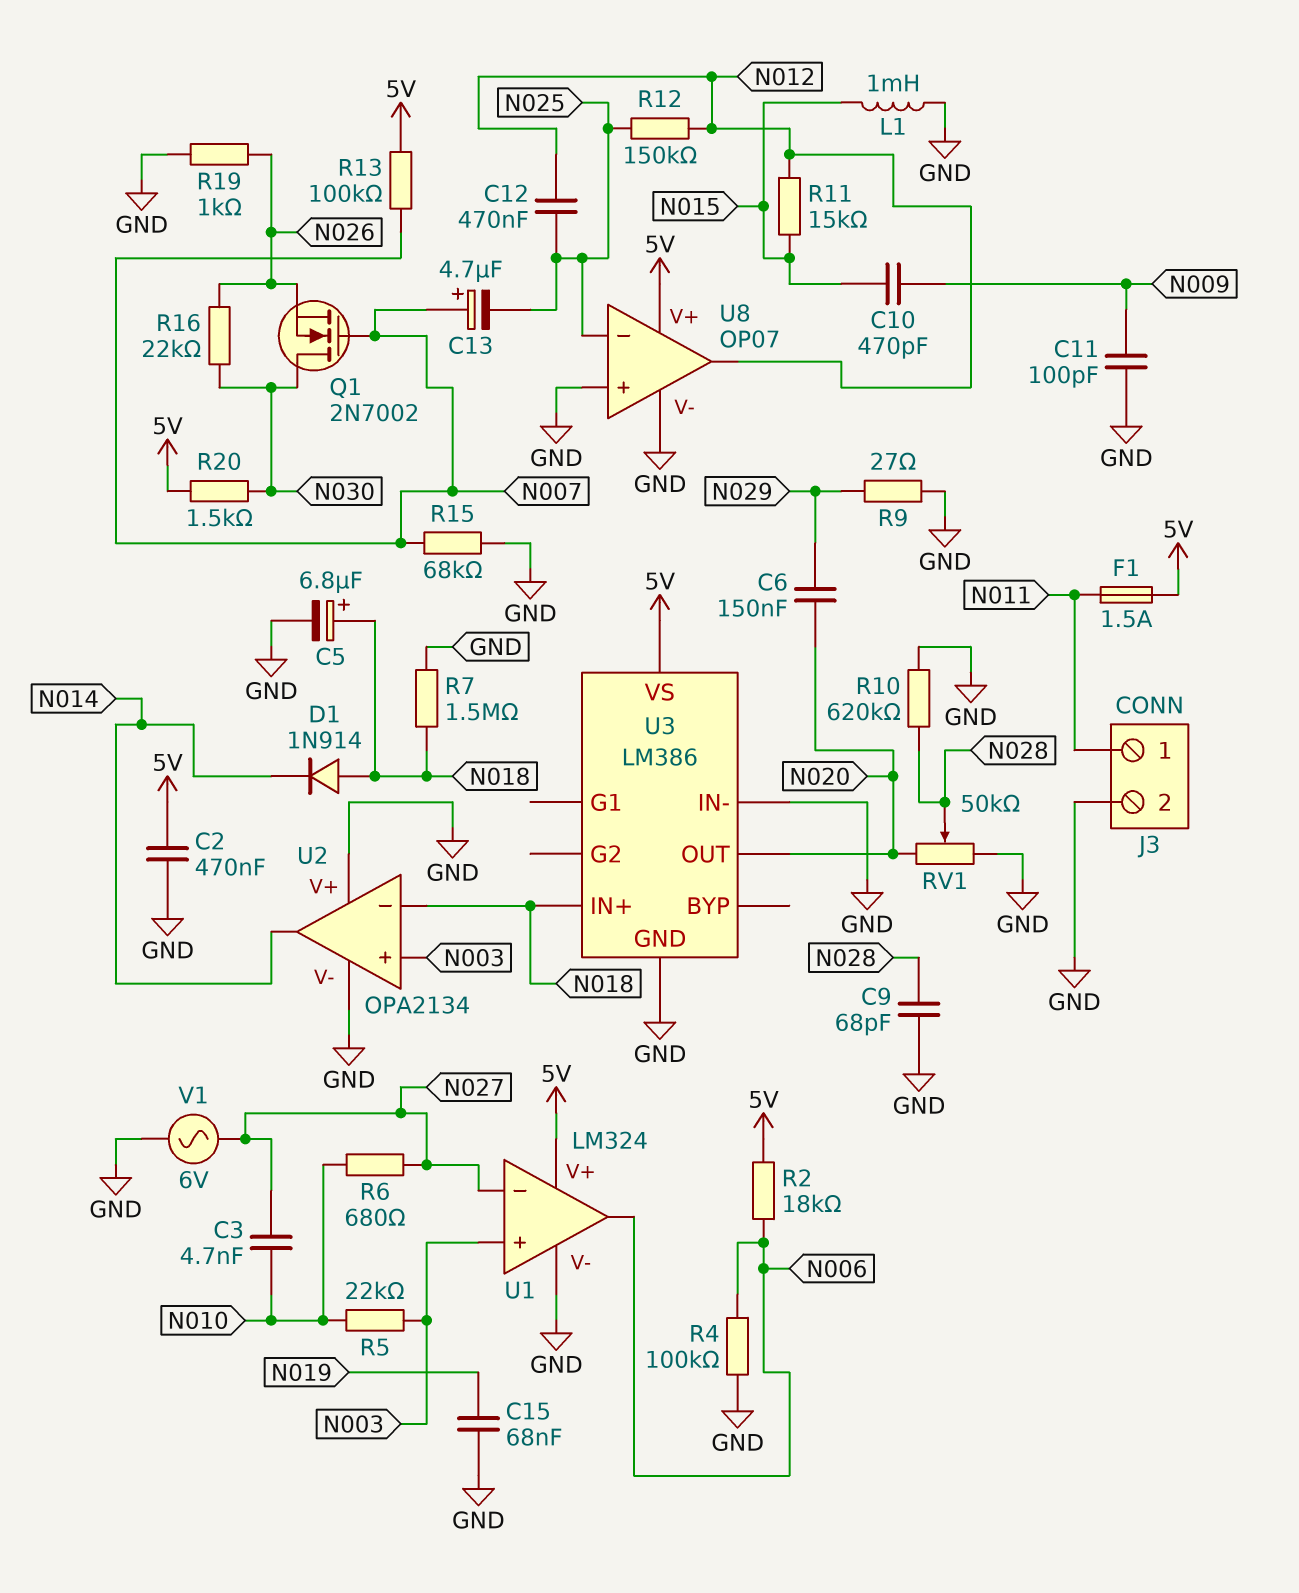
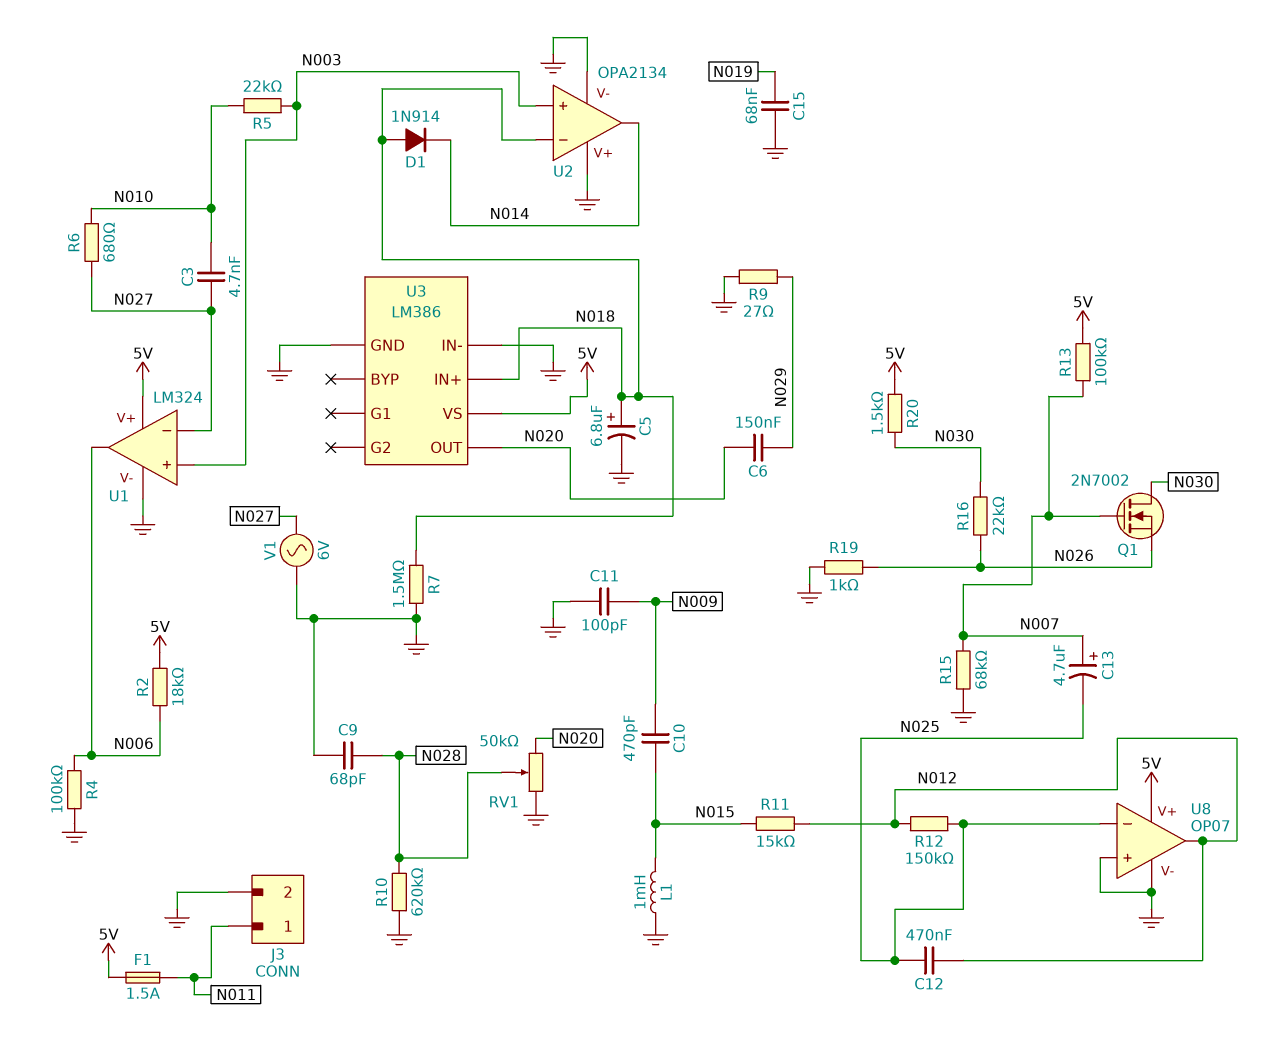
C2: 470nF (5V, GND) -> none

